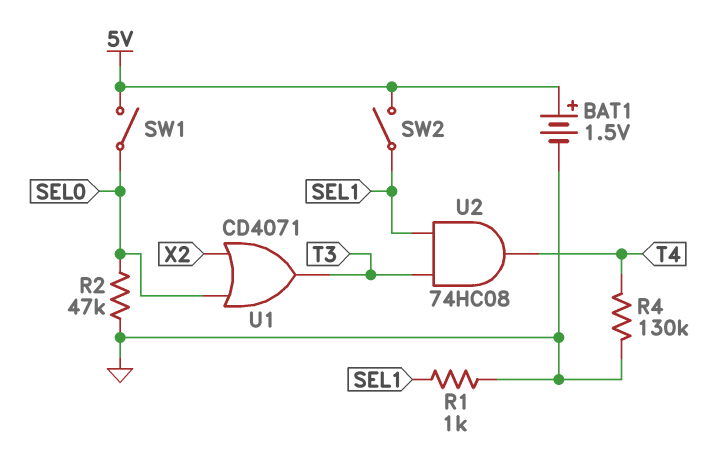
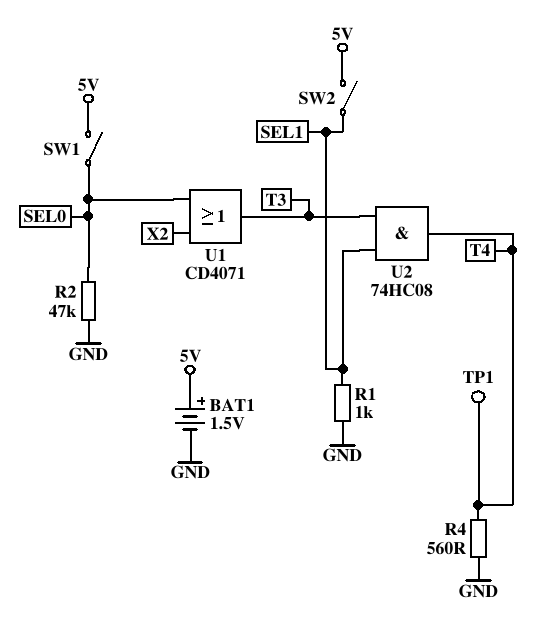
R4: 130k (GND, T4) -> 560 (GND, T4)
TP1: none -> test point (T4)

